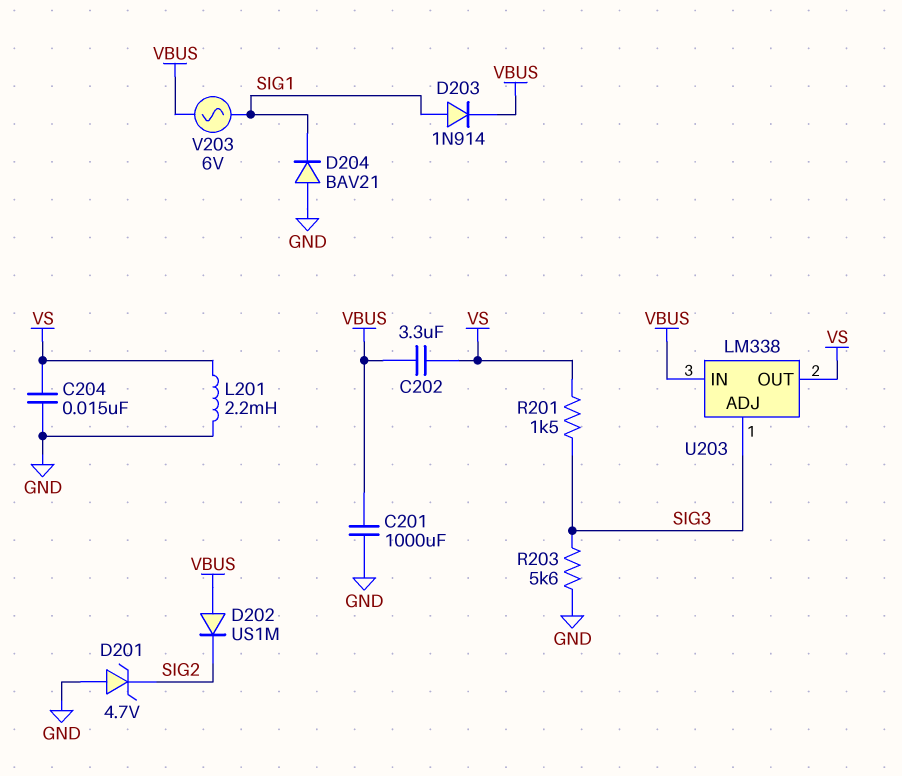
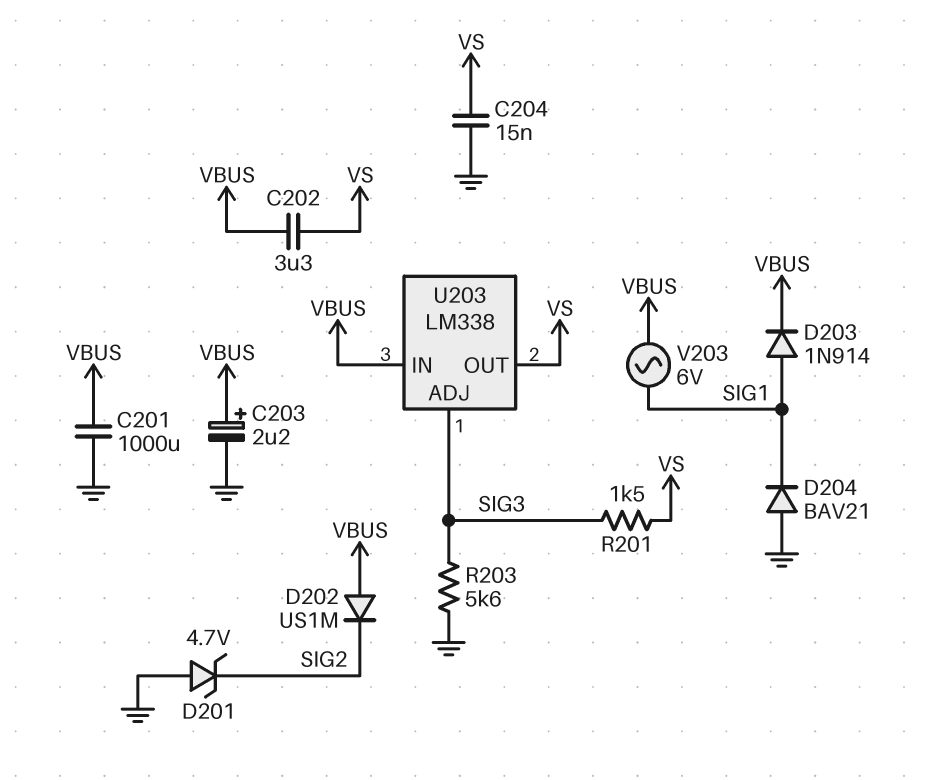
C203: none -> 2.2uF (plus VBUS, minus GND)
L201: 2.2mH (GND, VS) -> none

